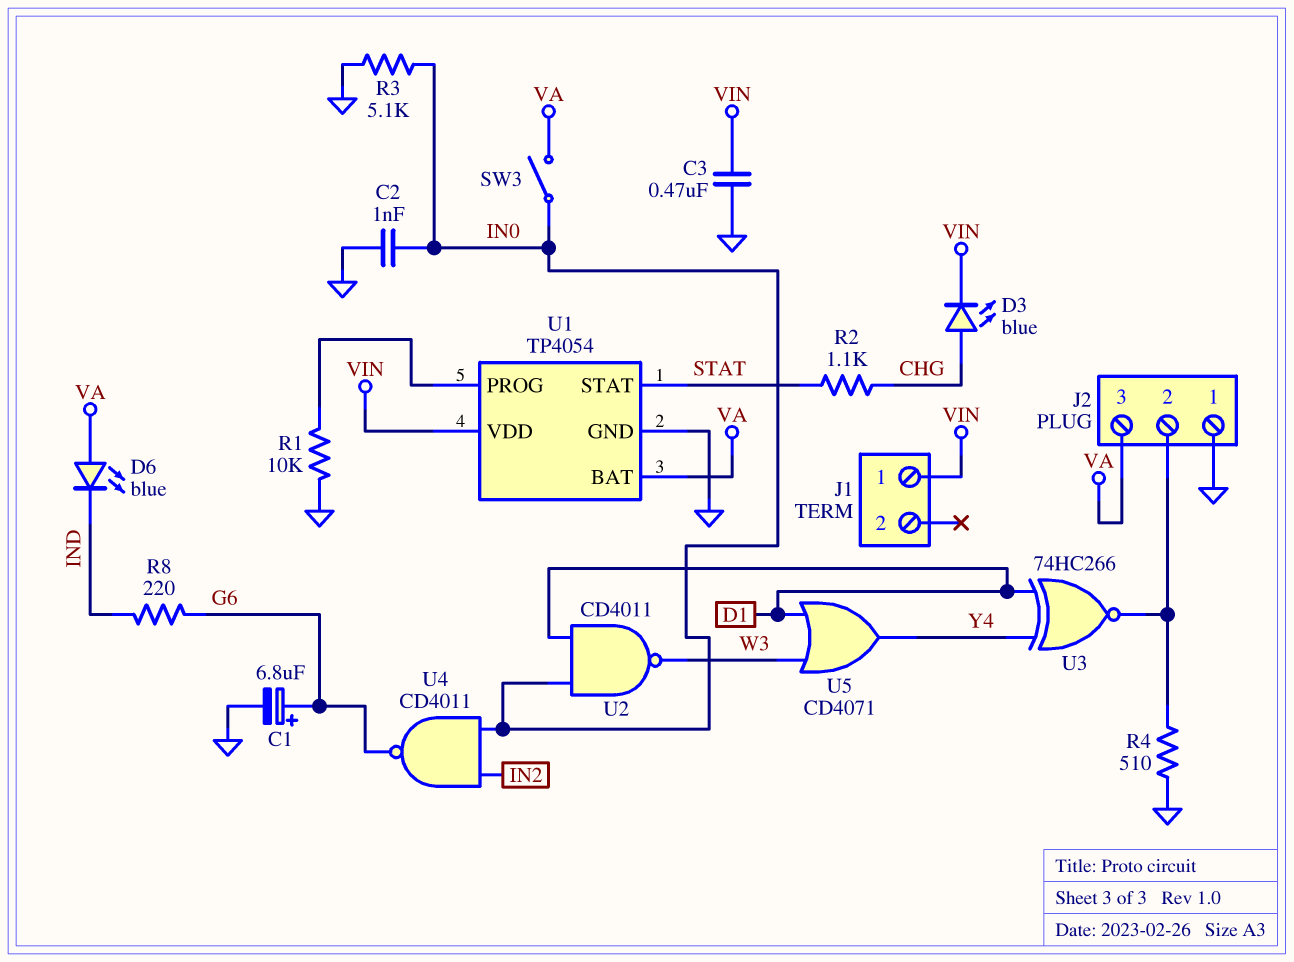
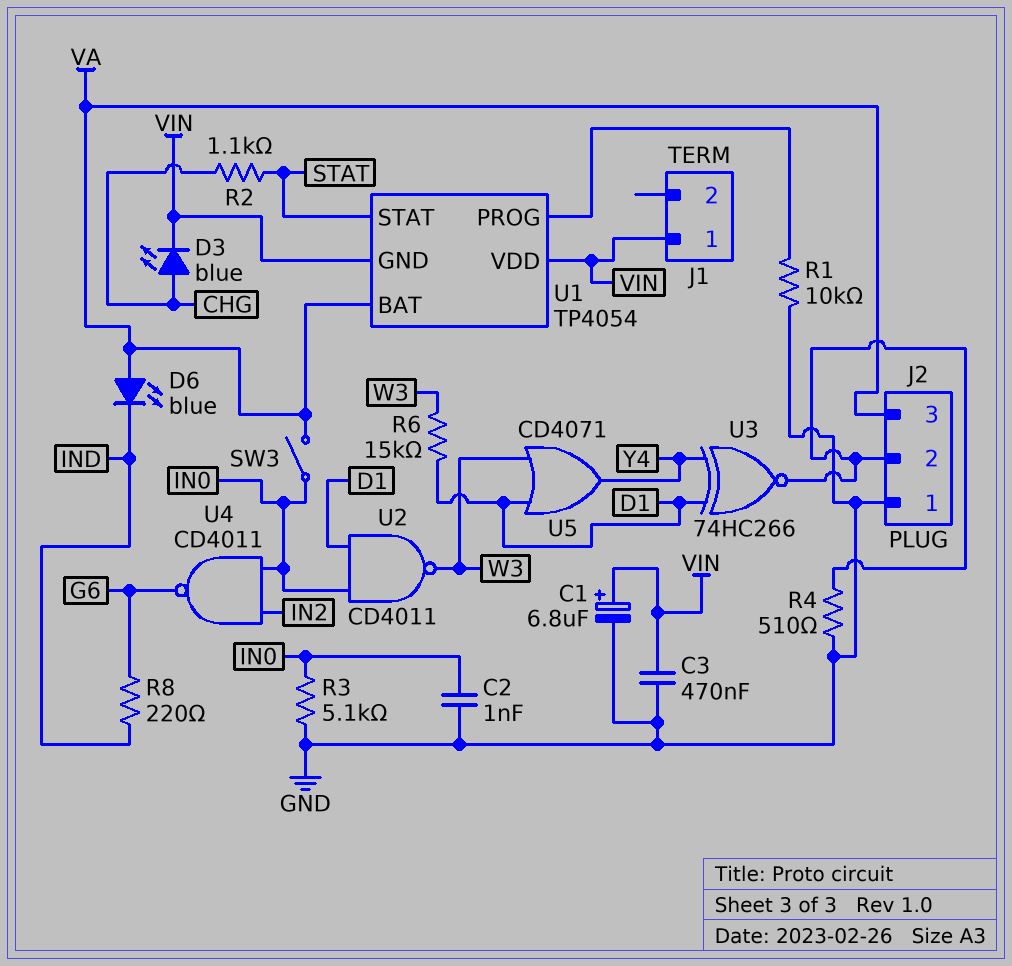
C1: 6.8uF (plus G6, minus GND) -> 6.8uF (plus VIN, minus GND)
R6: none -> 15k (D1, W3)
U1 pin GND: GND -> VIN

